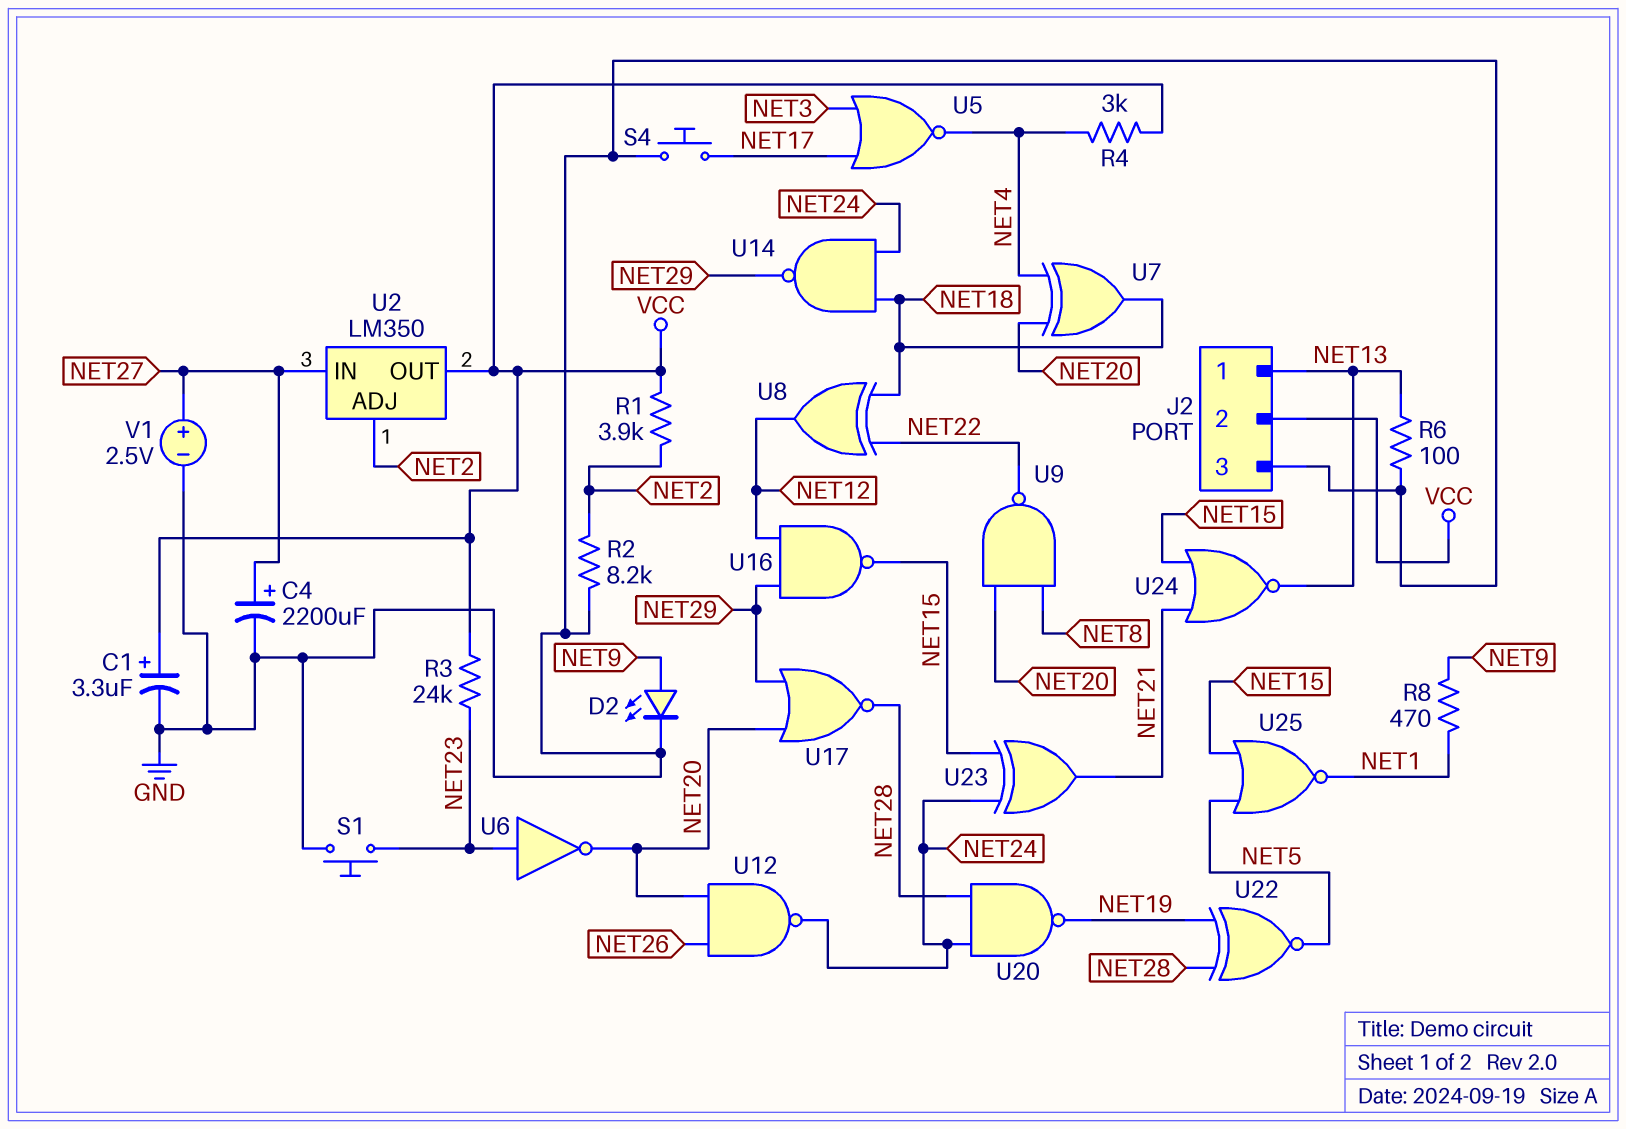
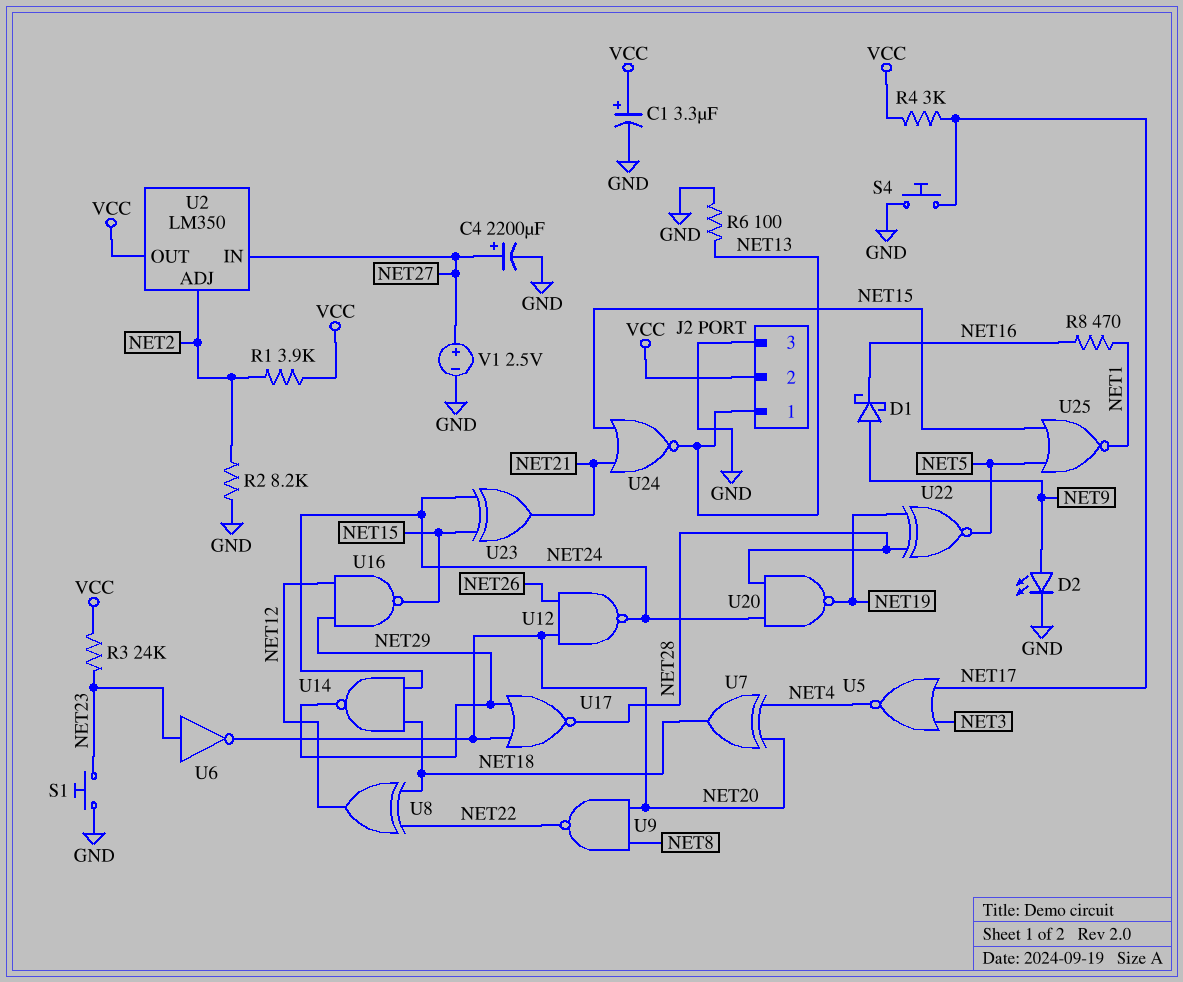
D1: none -> schottky (A NET9, K NET16)
R4: 3k (NET4, VCC) -> 3k (NET17, VCC)
R8: 470 (NET1, NET9) -> 470 (NET1, NET16)

